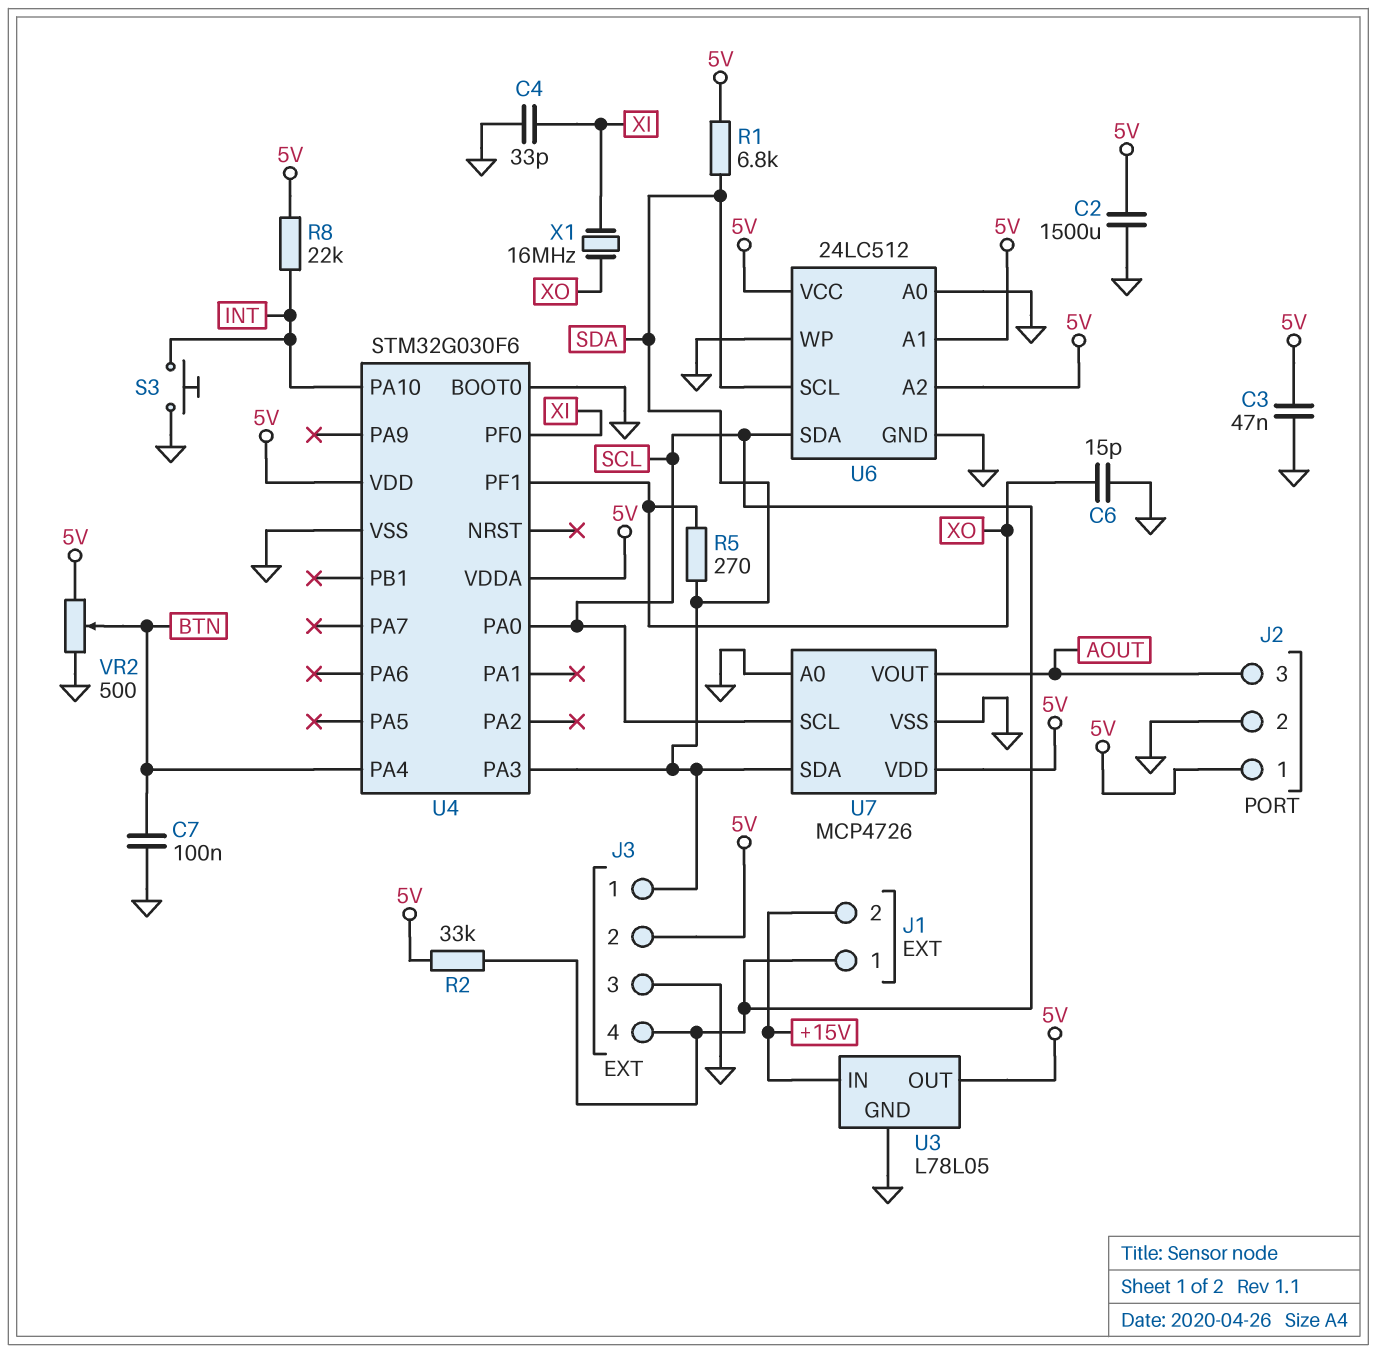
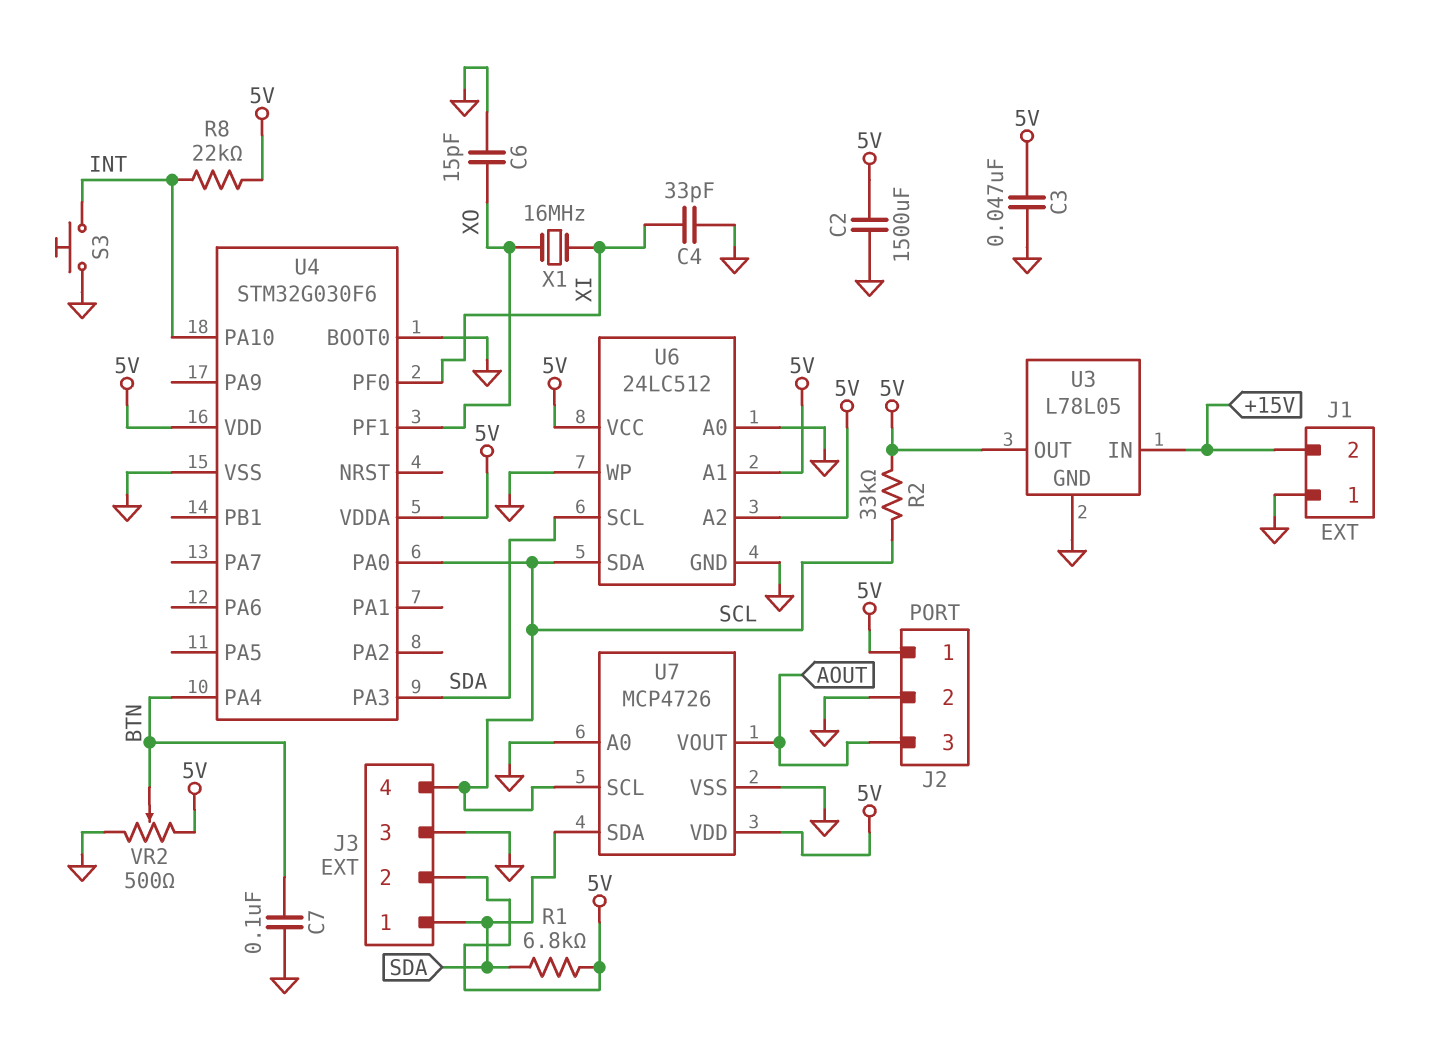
J1 pin 1: SCL -> GND
R5: 270 (SDA, XO) -> none

